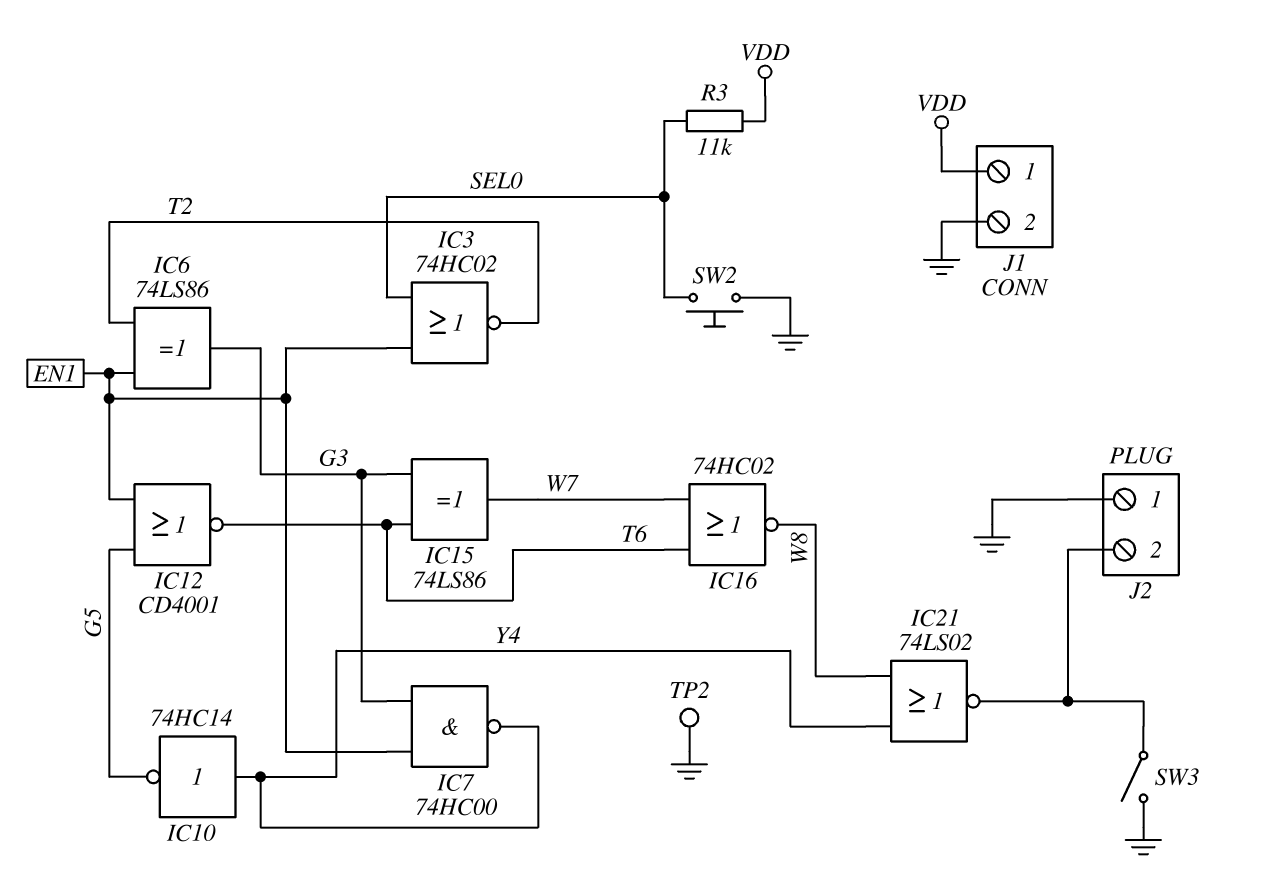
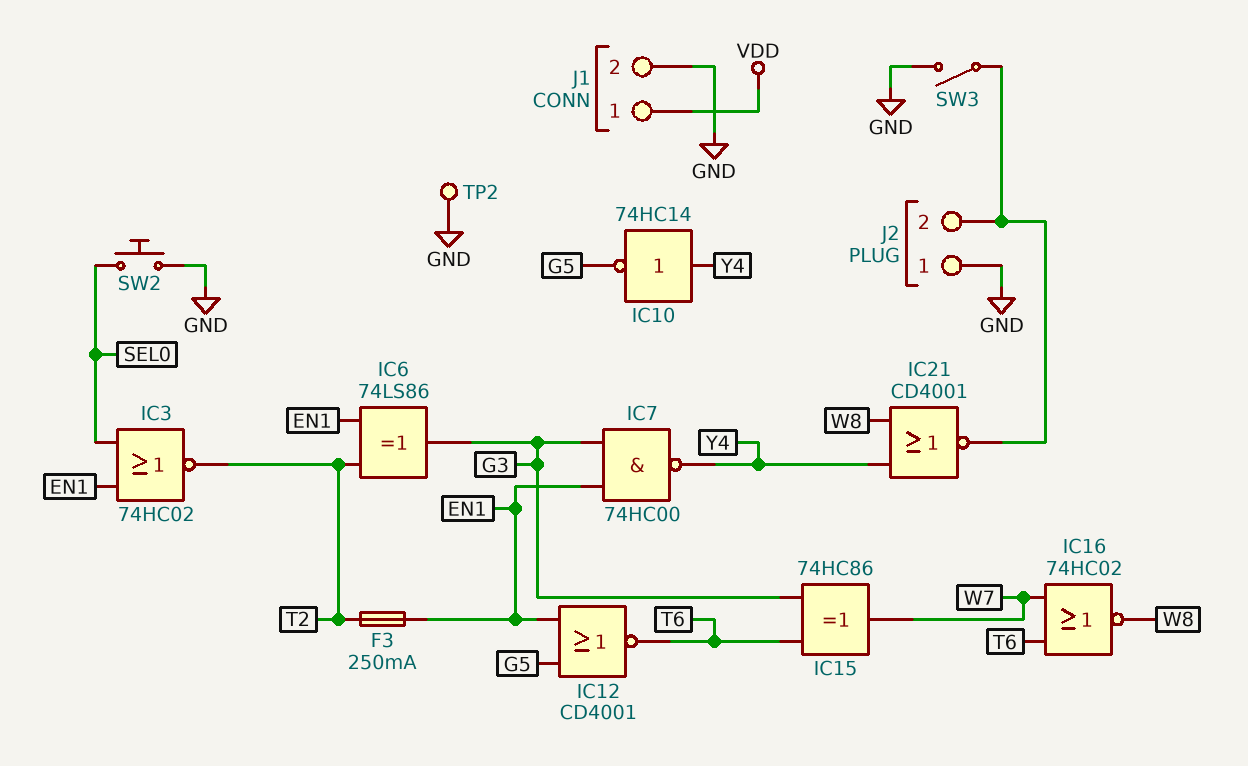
F3: none -> 250mA (EN1, T2)
IC15: XOR 74LS86 (in G3, in T6, out W7) -> XOR 74HC86 (in G3, in T6, out W7)
IC21: NOR 74LS02 (in W8, in Y4, out J2/2) -> NOR CD4001 (in W8, in Y4, out J2/2)
R3: 11k (SEL0, VDD) -> none

